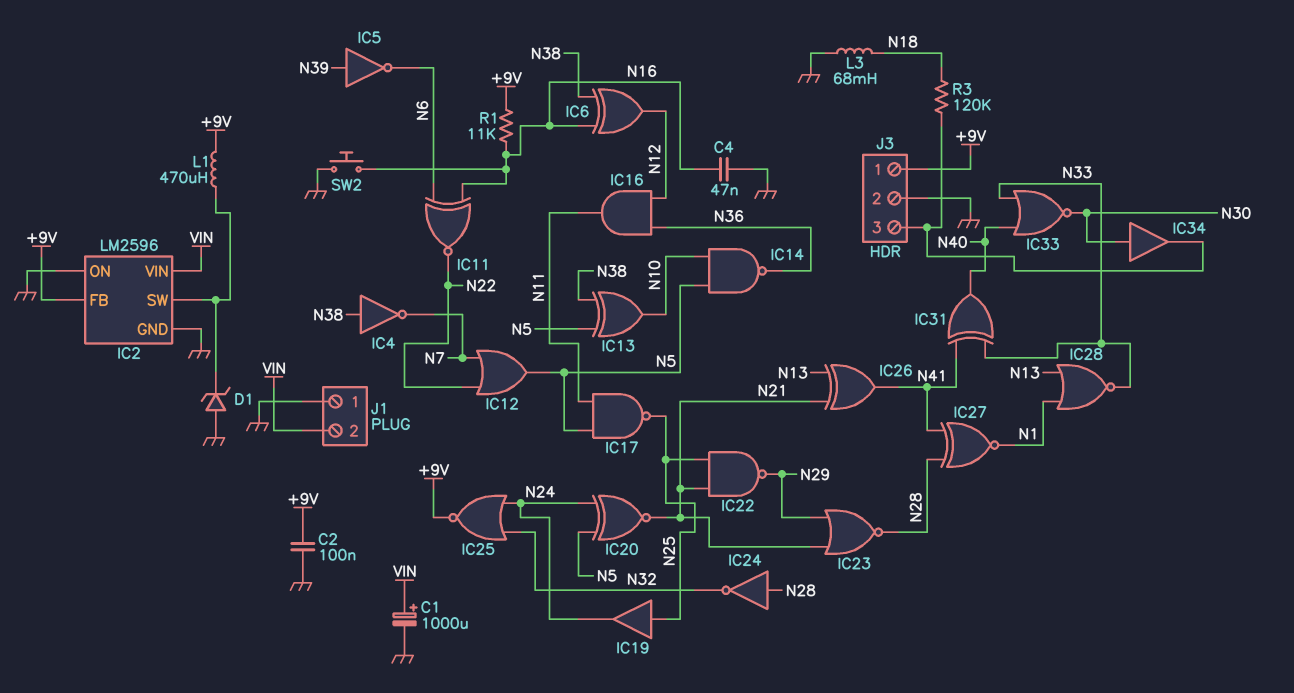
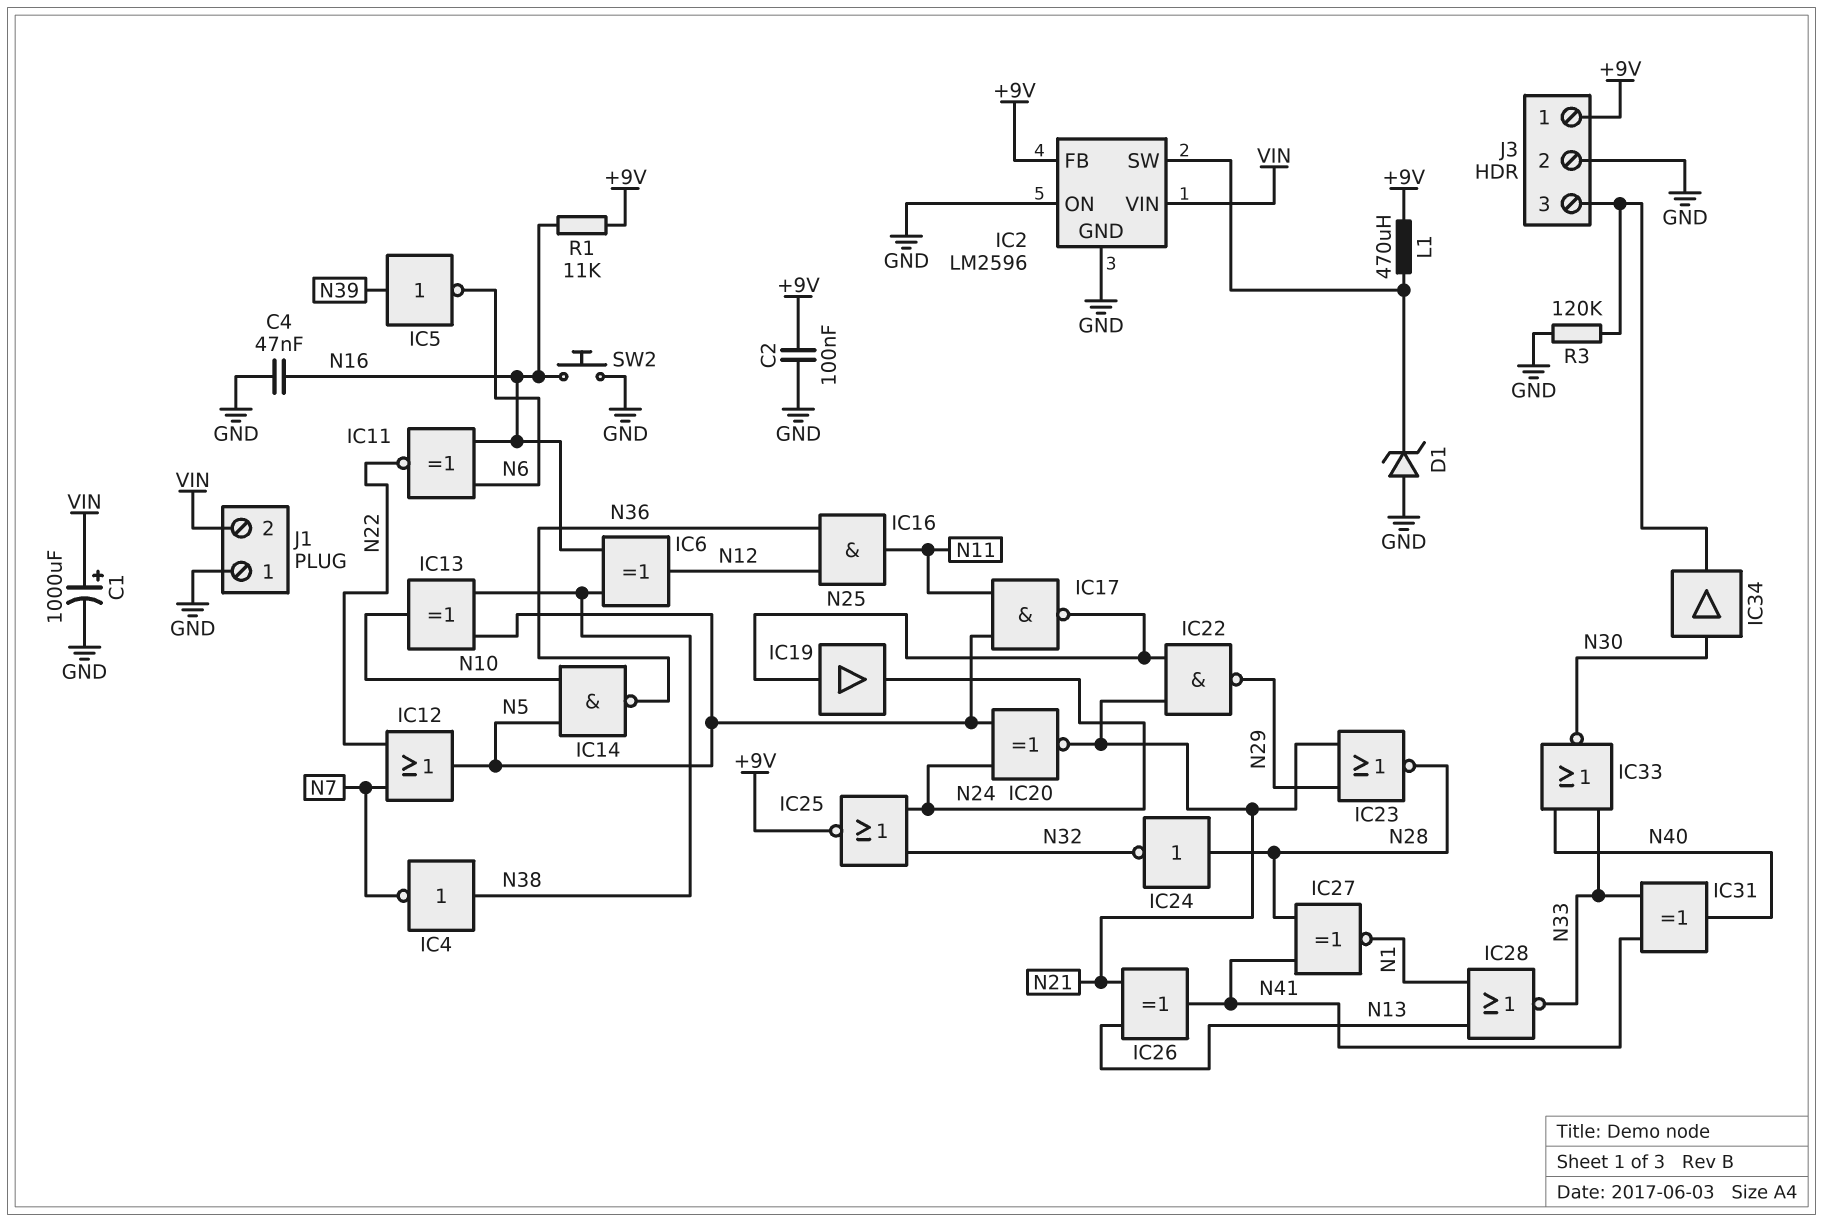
L3: 68mH (GND, N18) -> none
R3: 120k (J3/3, N18) -> 120k (GND, J3/3)

